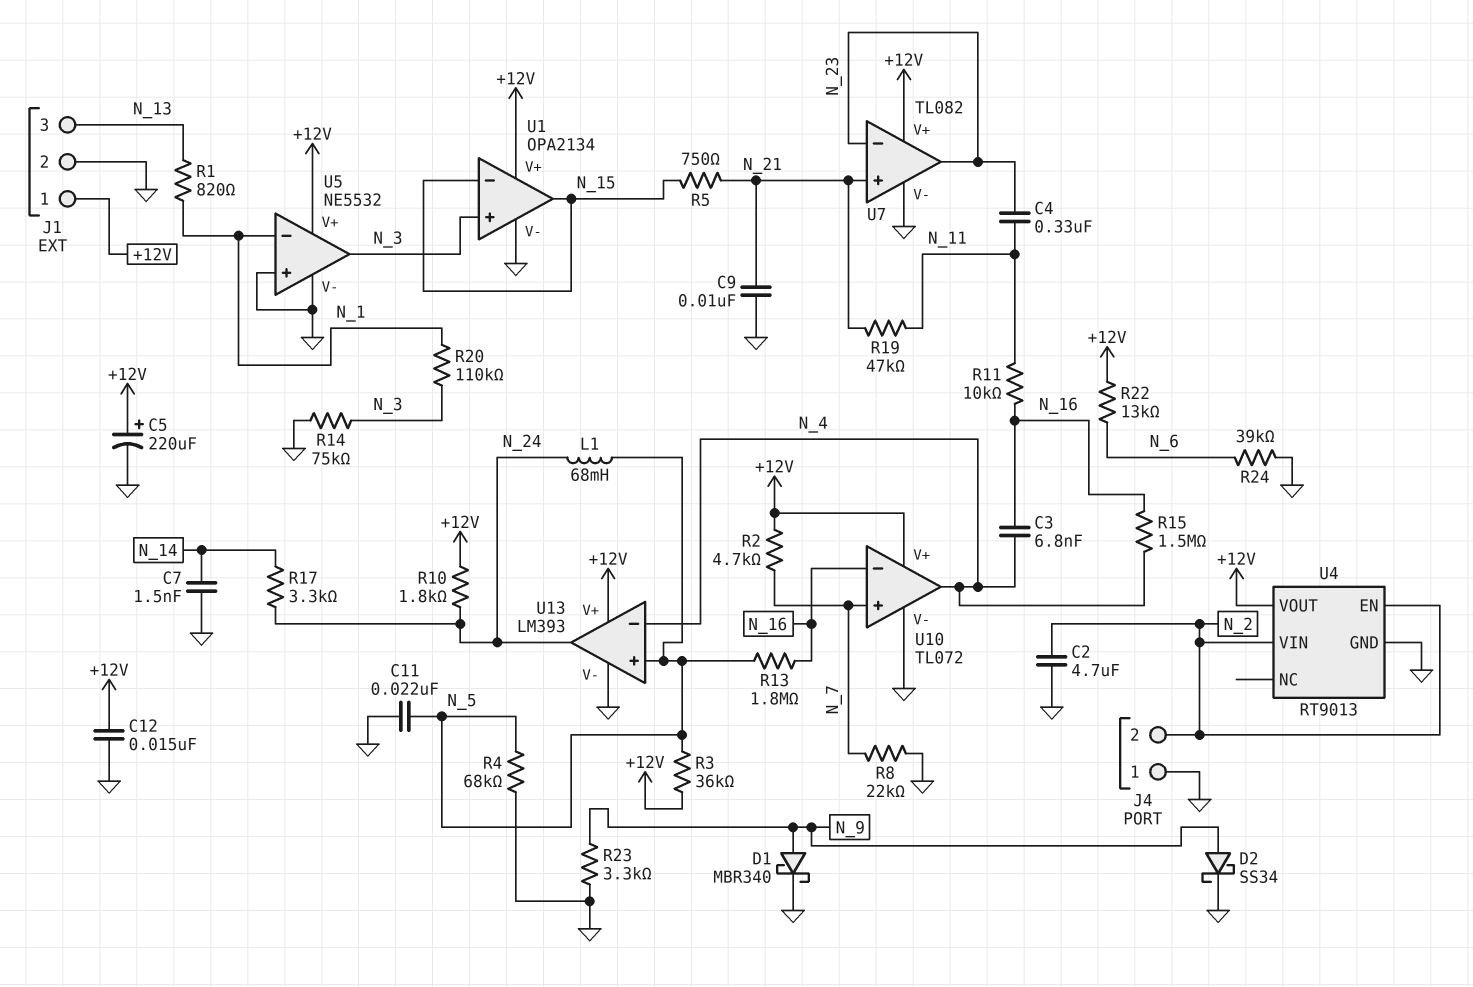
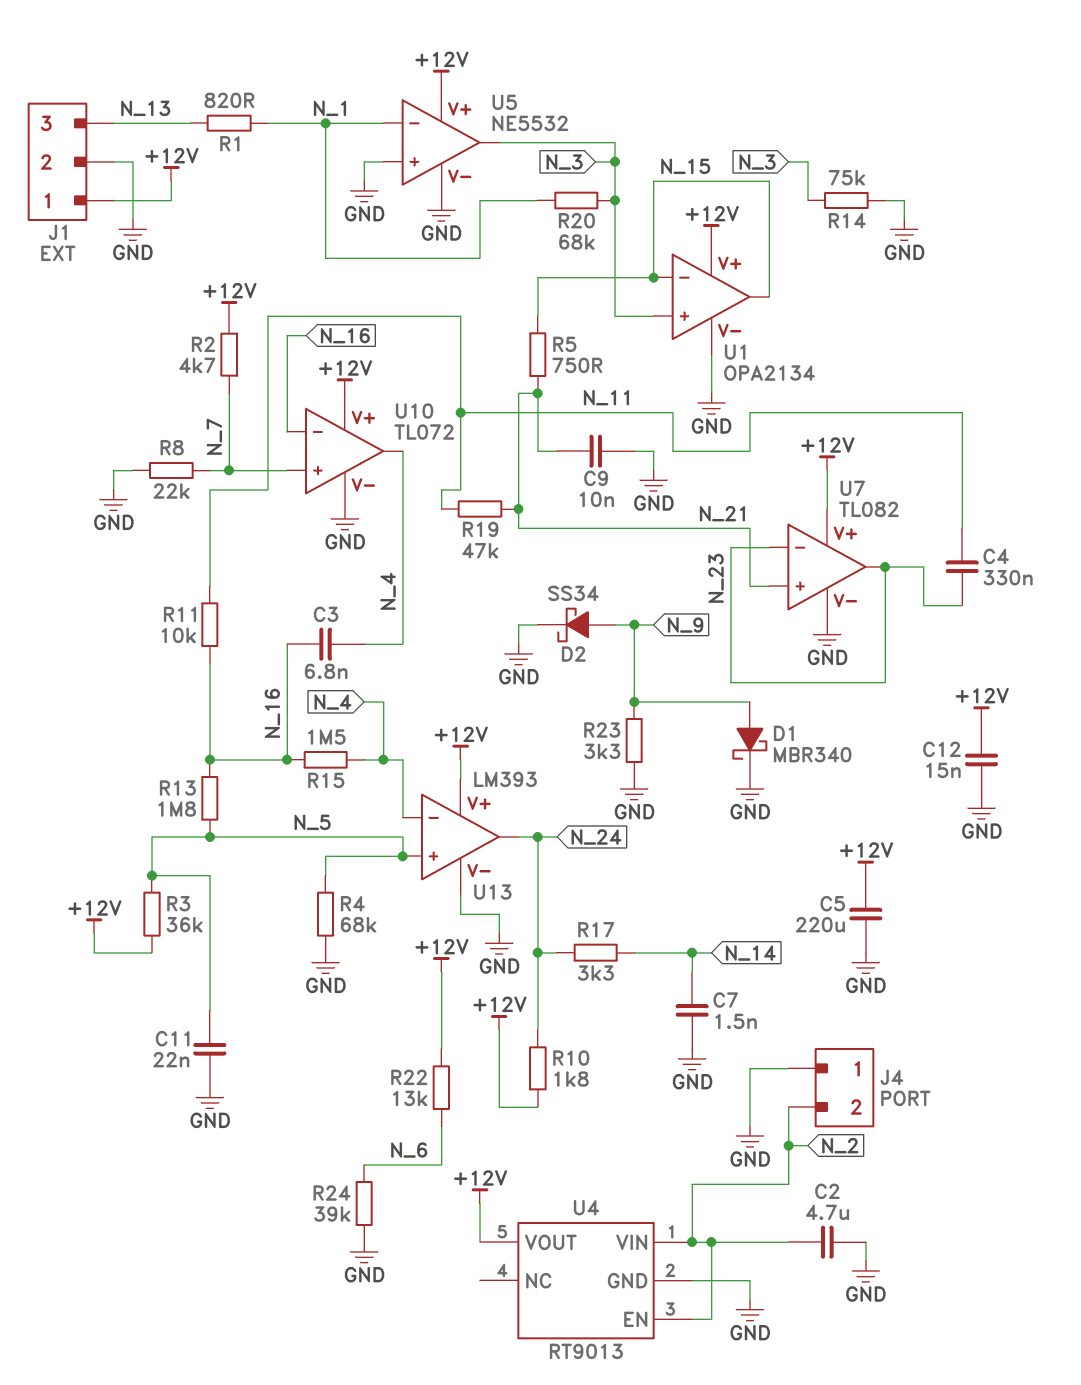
C5: 220uF (plus +12V, minus GND) -> 220uF (+12V, GND)
L1: 68mH (N_5, N_24) -> none
R20: 110k (N_1, N_3) -> 68k (N_1, N_3)

